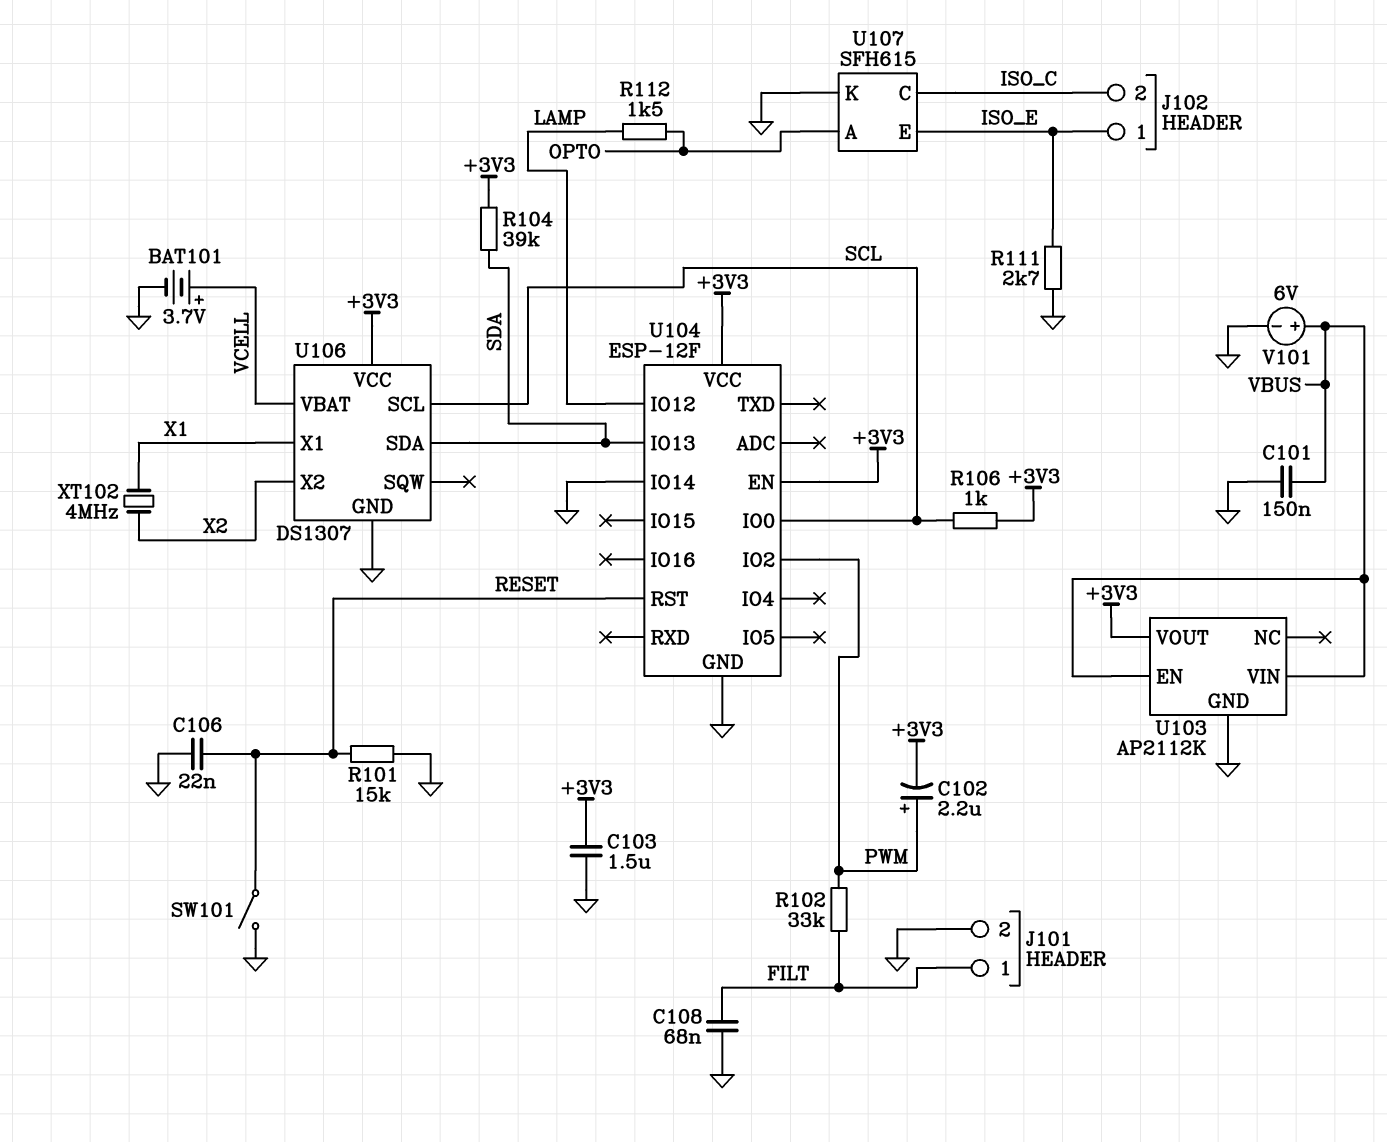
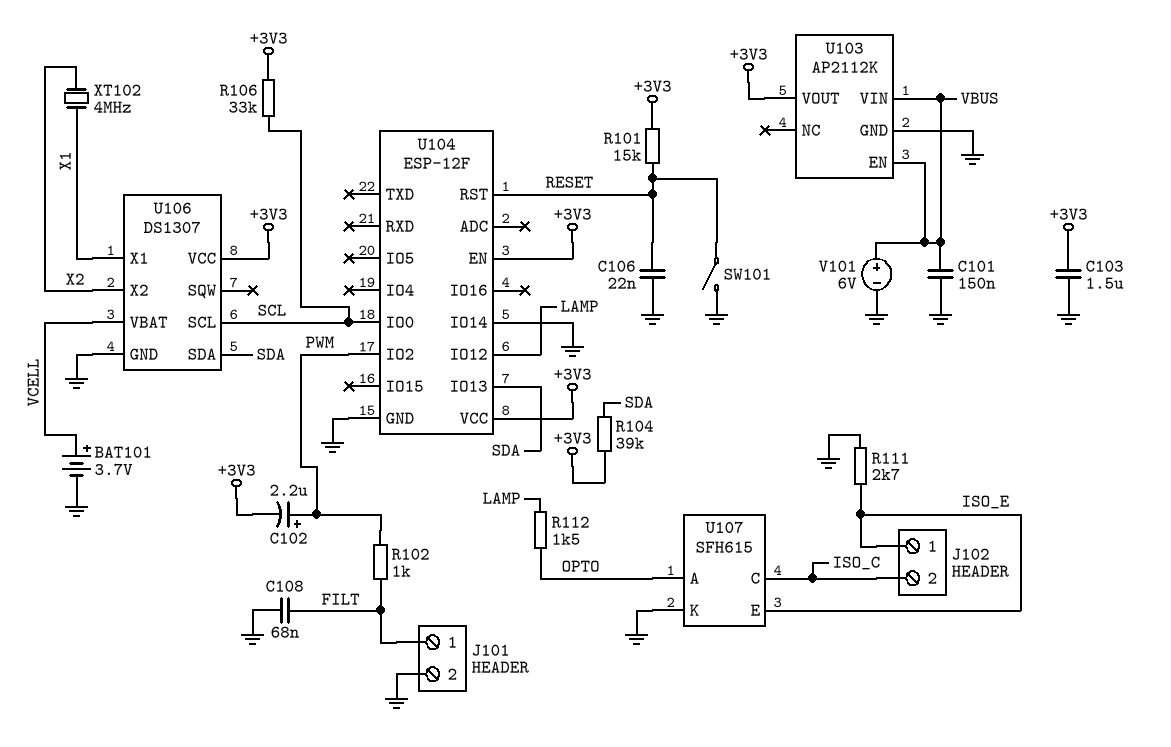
R101: 15k (GND, RESET) -> 15k (+3V3, RESET)
R102: 33k (FILT, PWM) -> 1k (FILT, PWM)
R106: 1k (+3V3, SCL) -> 33k (+3V3, SCL)

